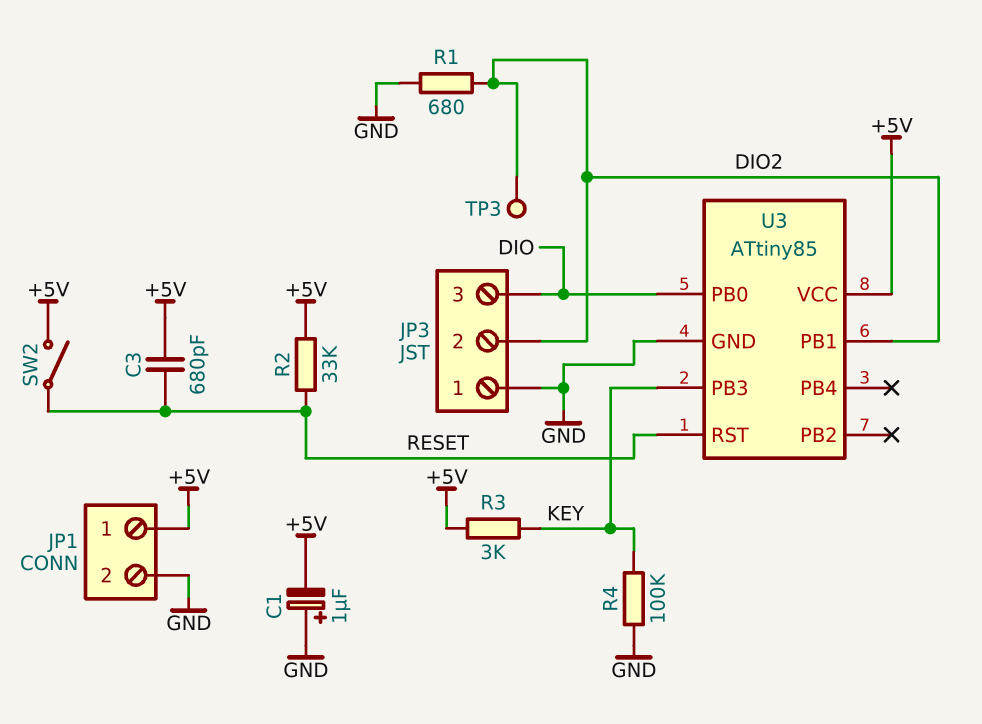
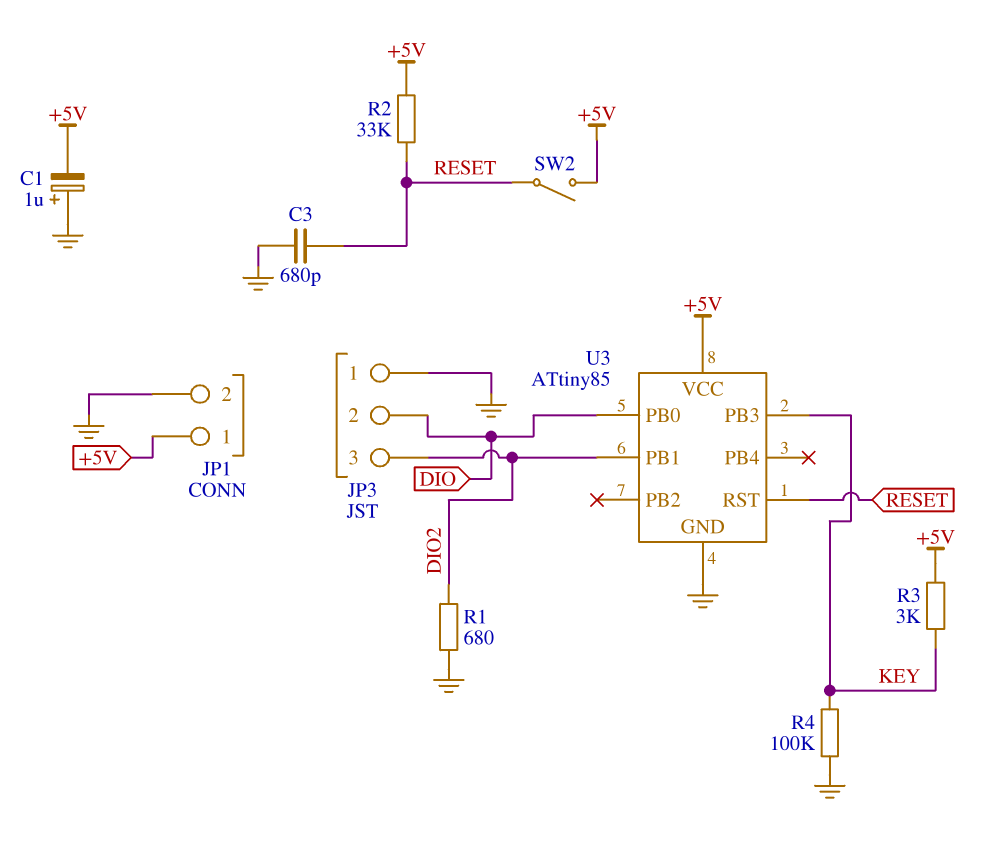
C3: 680pF (+5V, RESET) -> 680pF (GND, RESET)
JP3 pin 2: DIO2 -> DIO
JP3 pin 3: DIO -> DIO2
TP3: test point (DIO2) -> none

